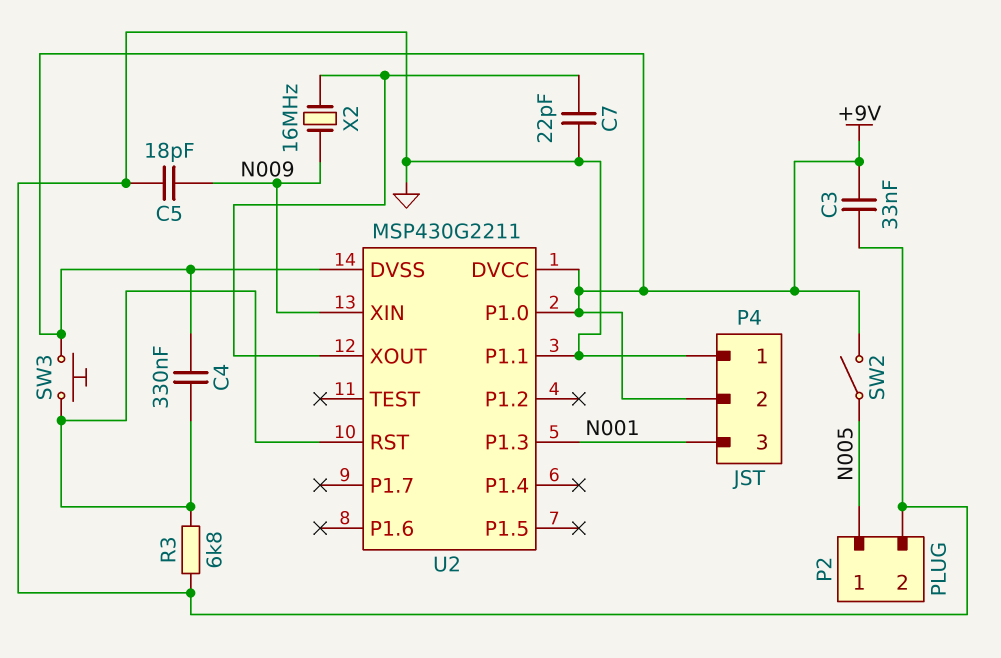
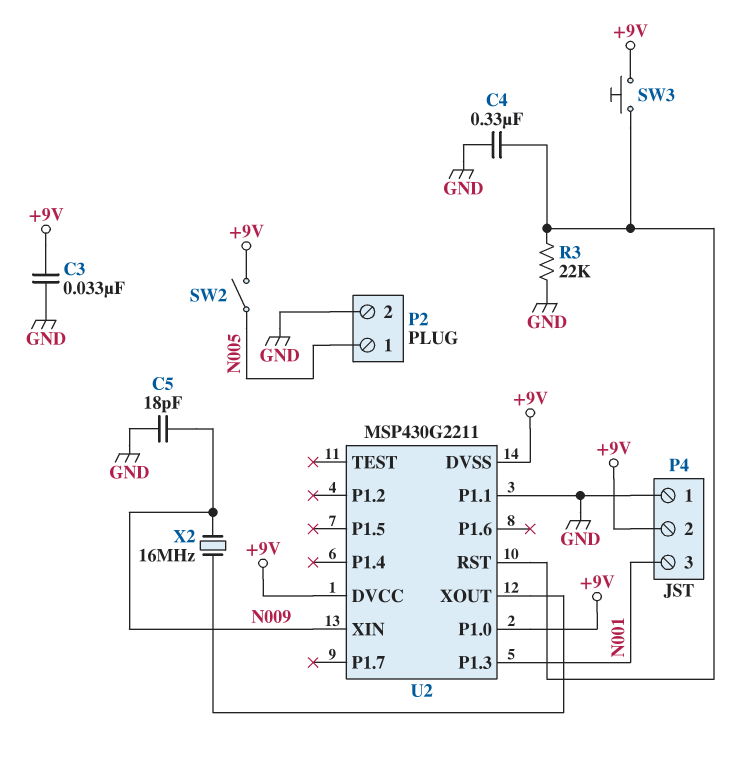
C4: 330nF (+9V, U2/RST) -> 330nF (GND, U2/RST)
C7: 22pF (GND, U2/XOUT) -> none
R3: 6.8k (GND, U2/RST) -> 22k (GND, U2/RST)

